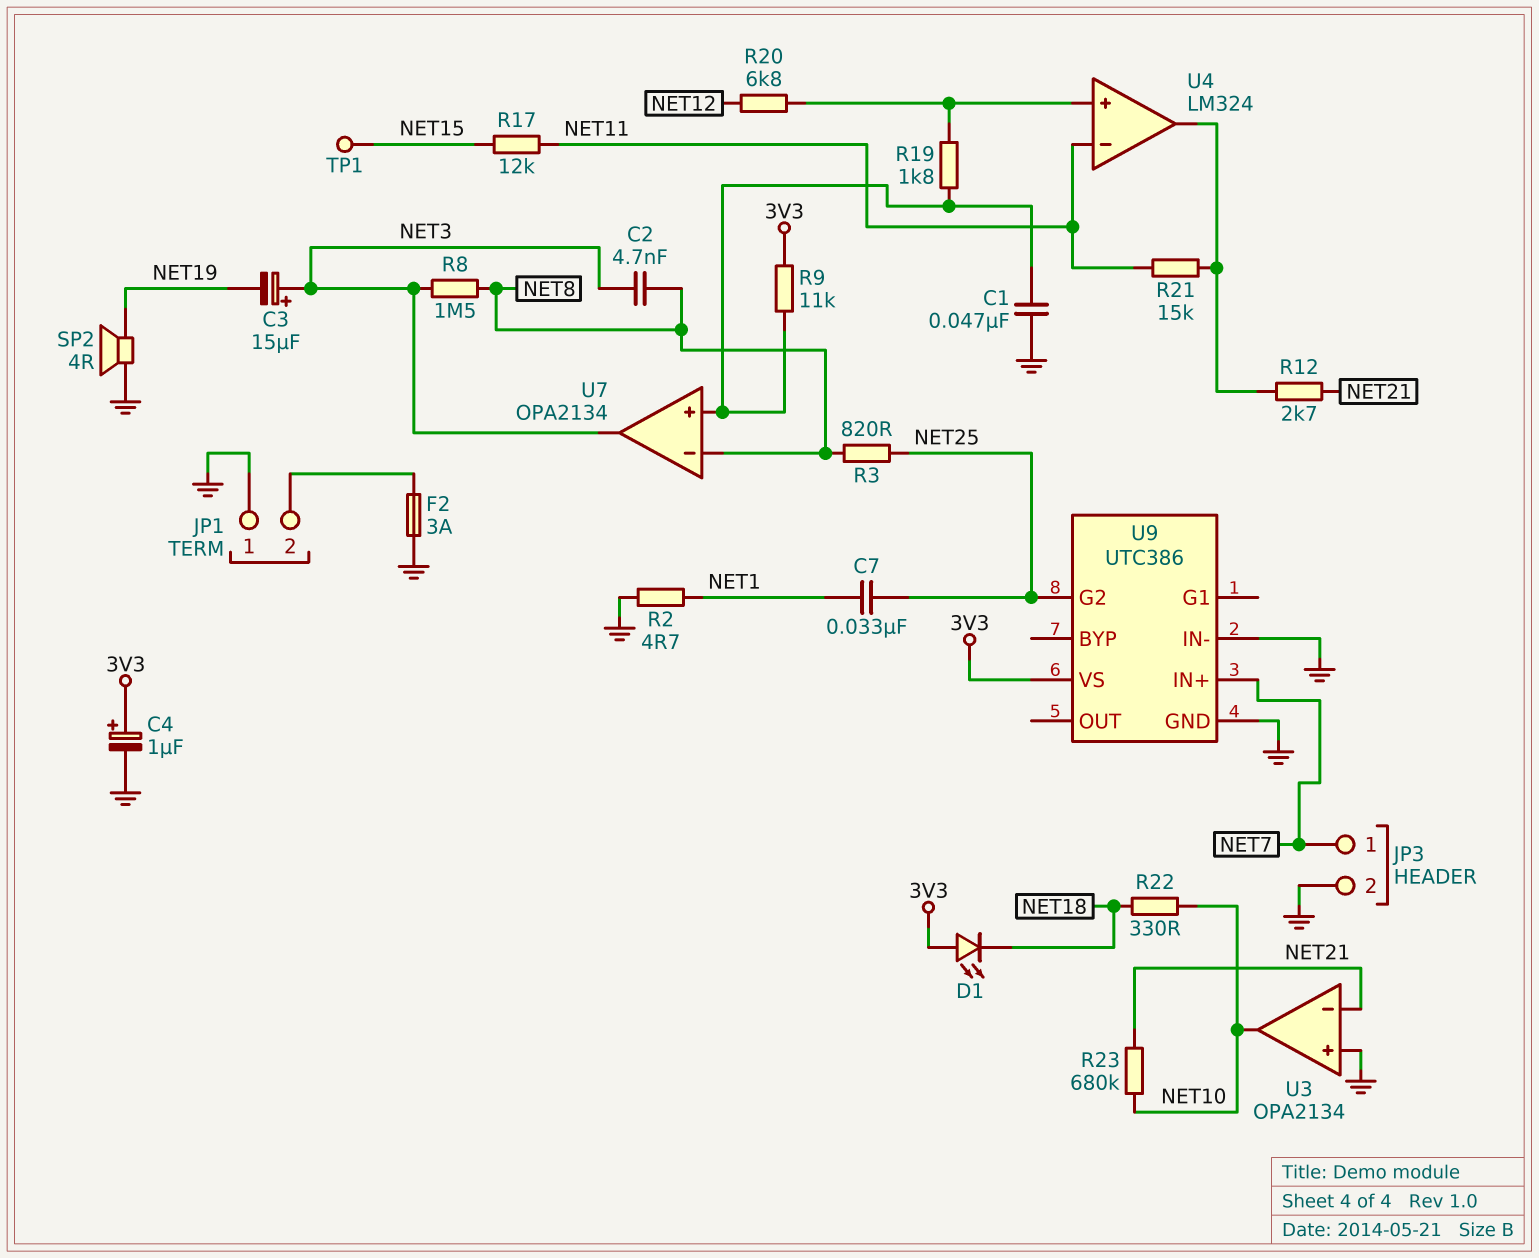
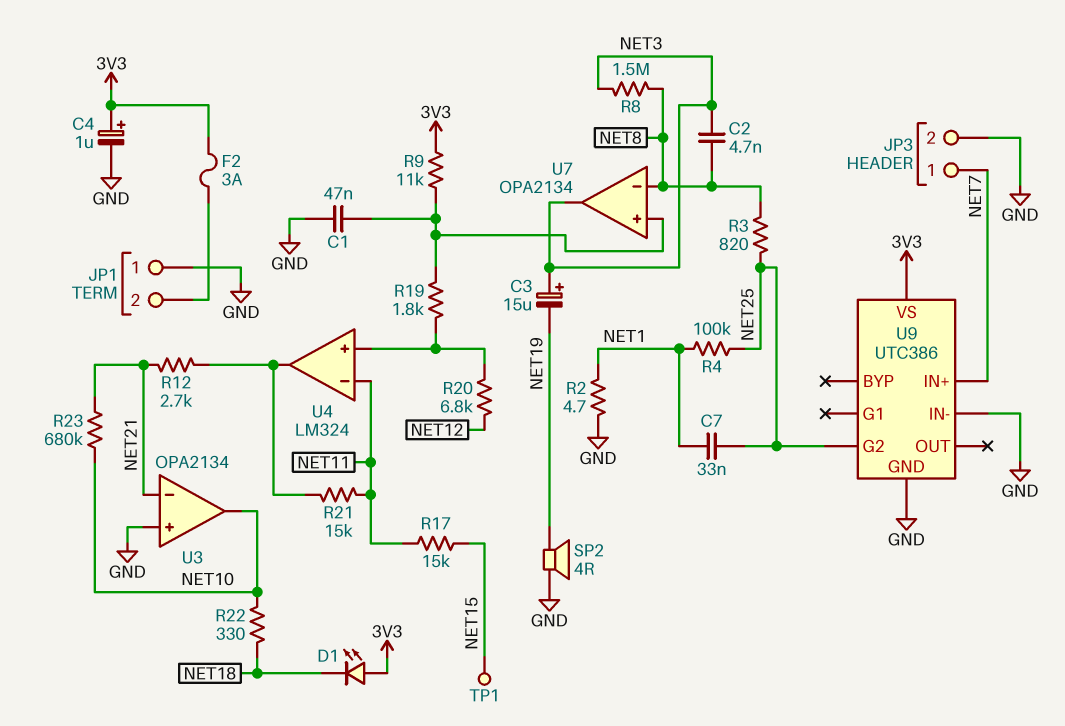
F2: 3A (GND, JP1/2) -> 3A (3V3, JP1/2)
R4: none -> 100k (NET1, NET25)
R17: 12k (NET11, NET15) -> 15k (NET11, NET15)

